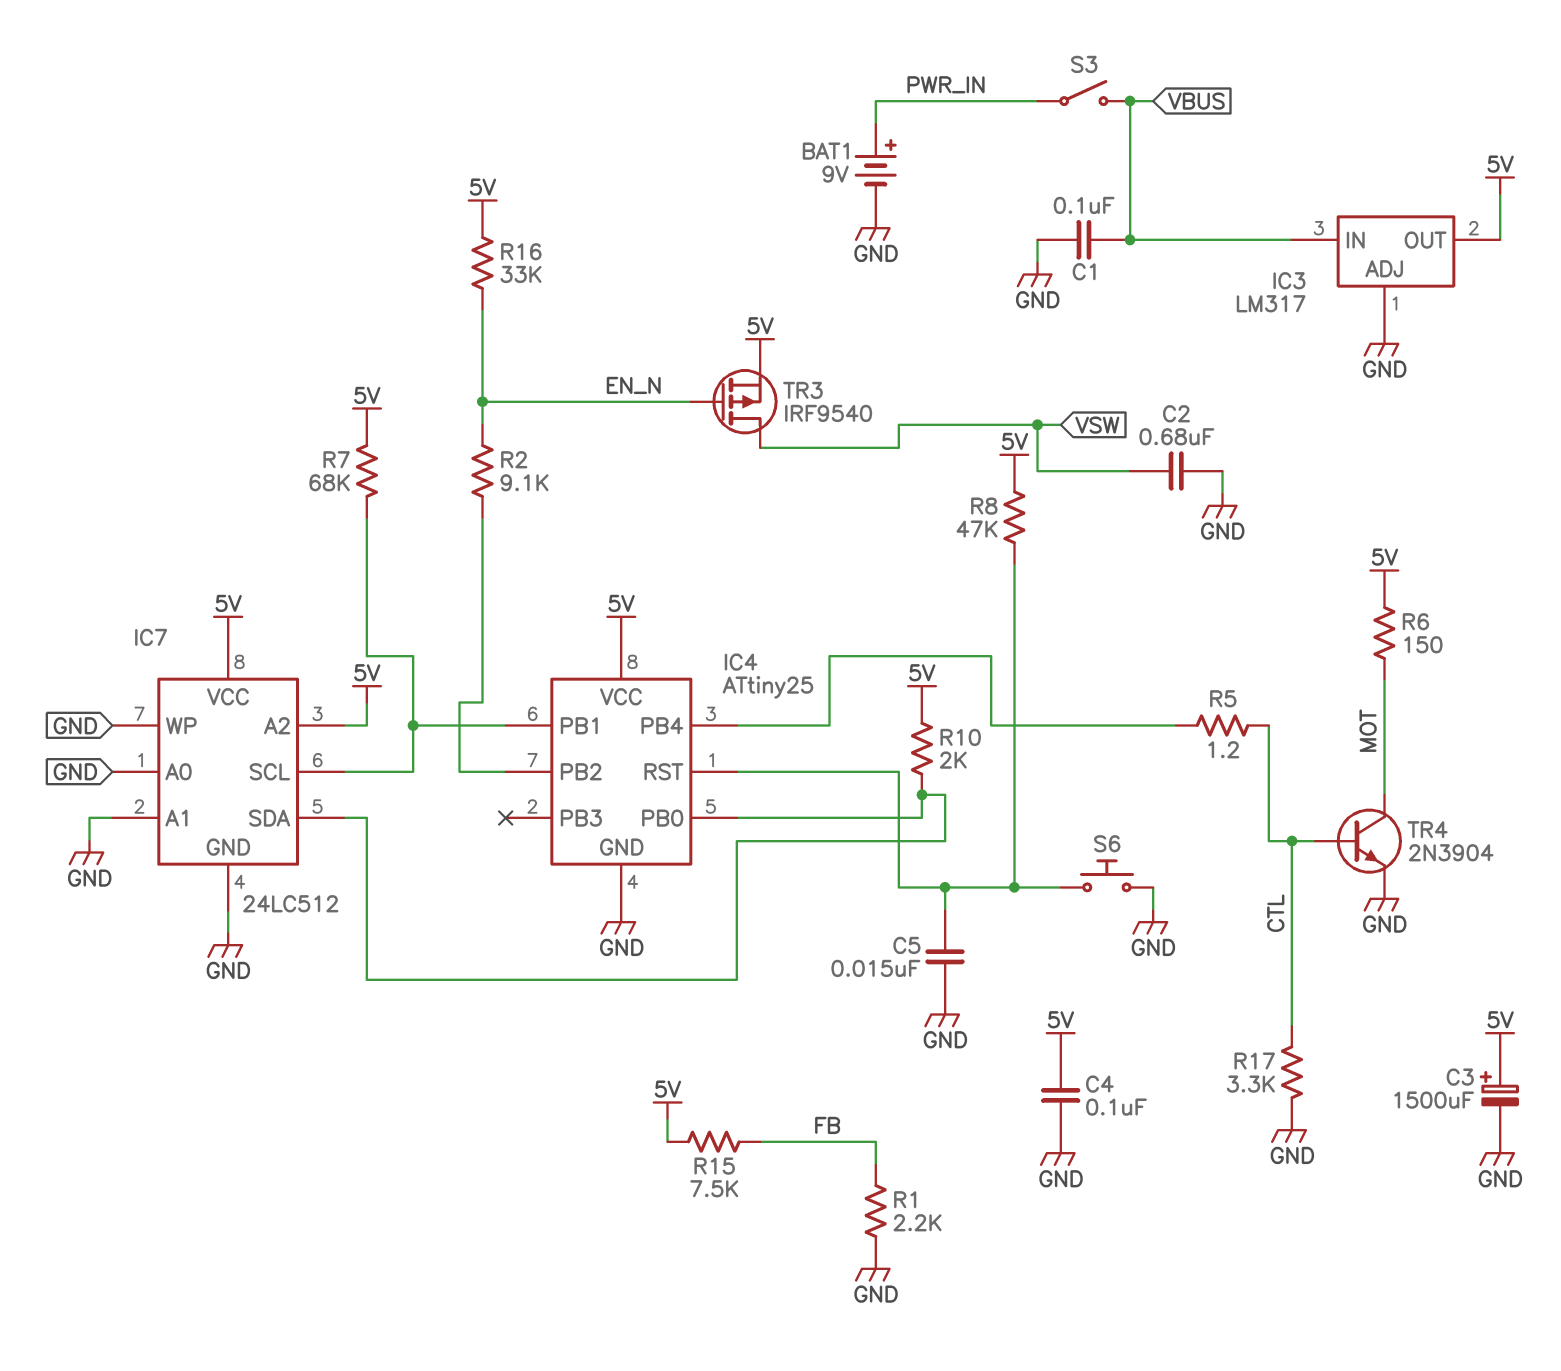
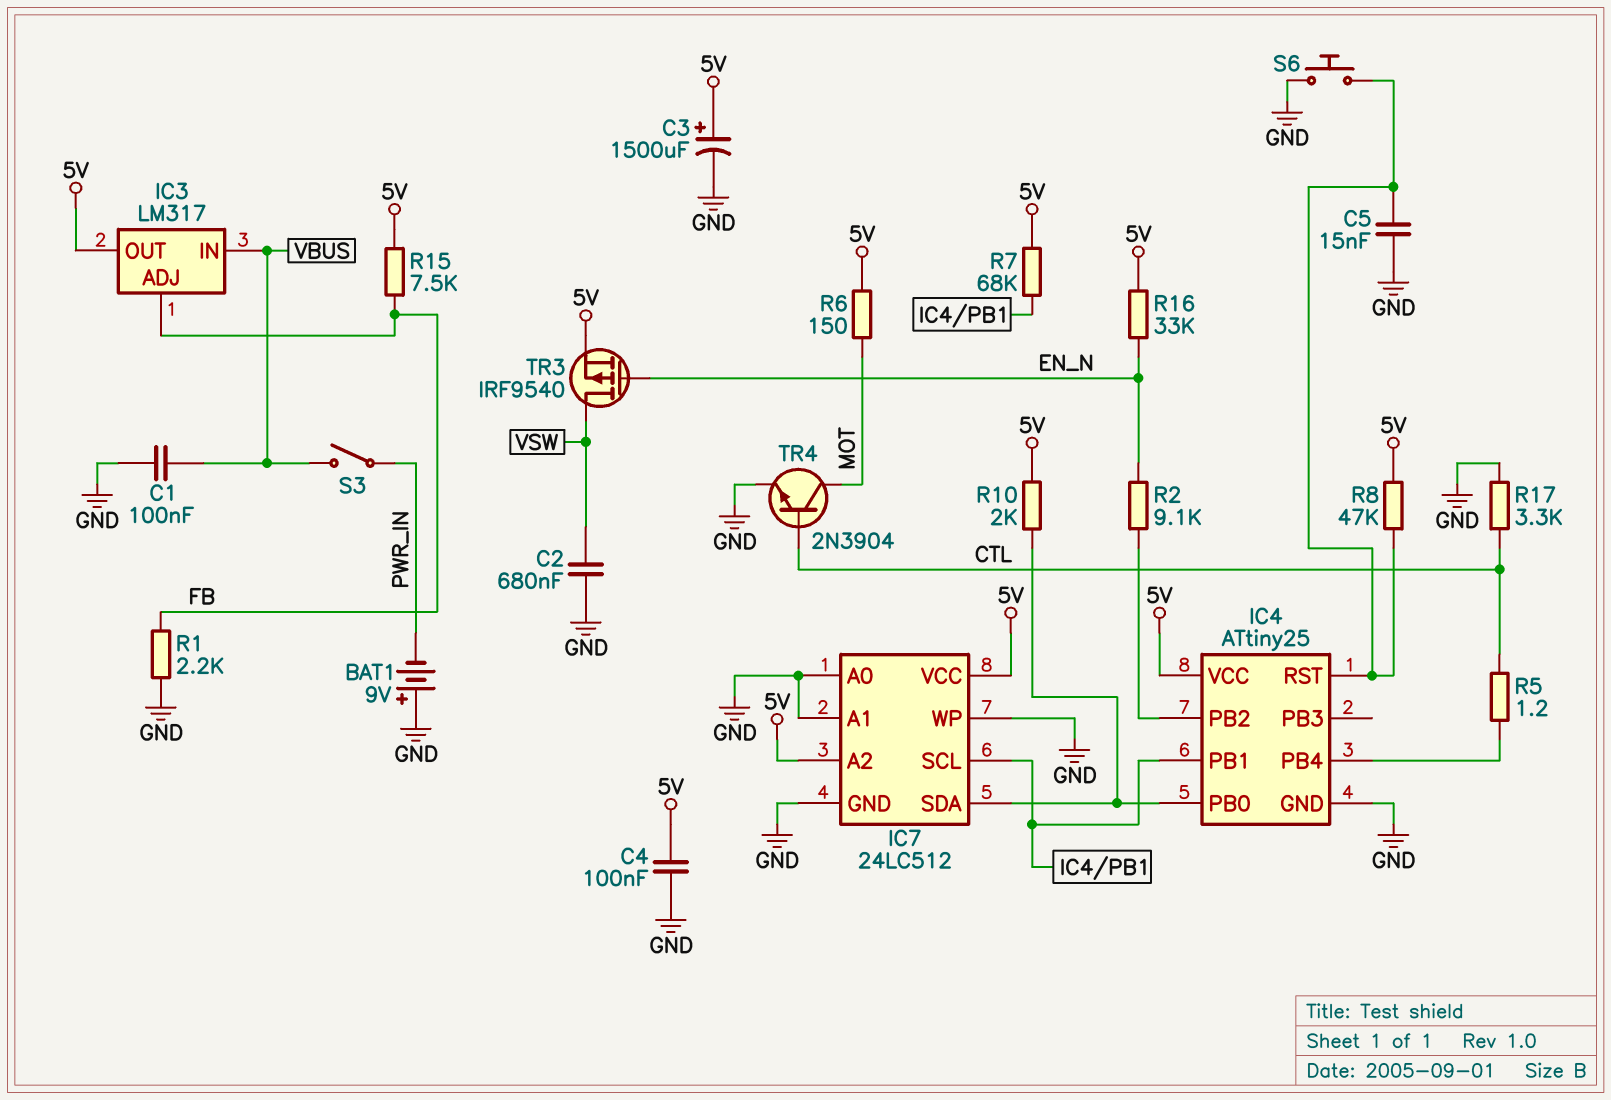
BAT1: 9V (plus PWR_IN, minus GND) -> 9V (plus GND, minus PWR_IN)
IC3 pin ADJ: GND -> FB

